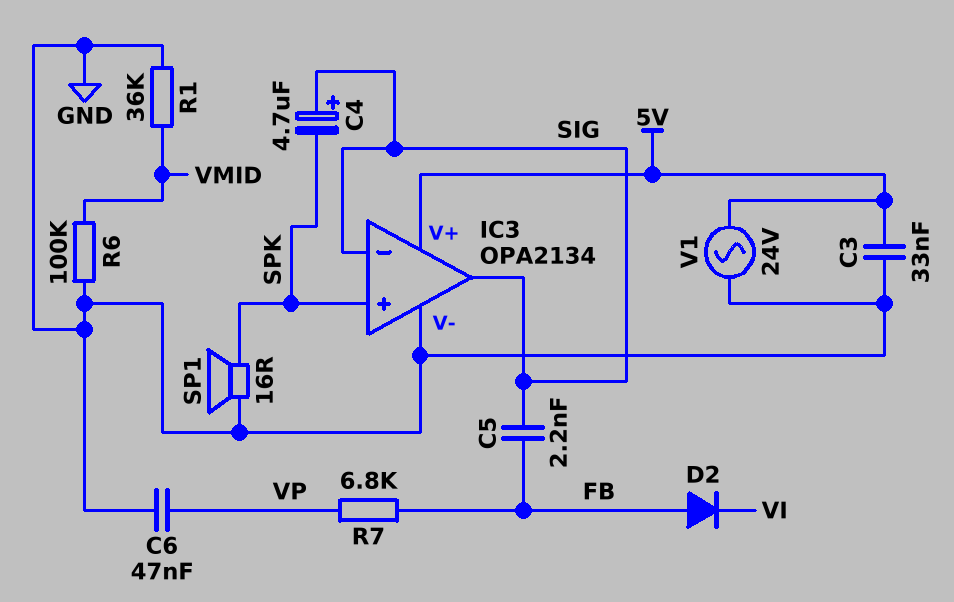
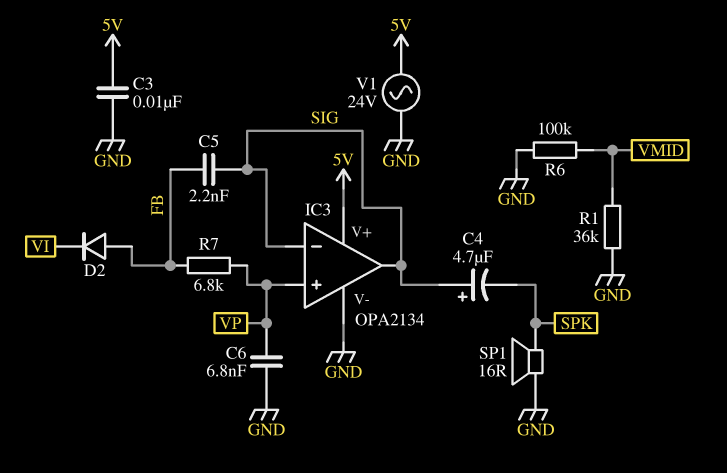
C3: 33nF (5V, GND) -> 10nF (5V, GND)
C6: 47nF (GND, VP) -> 6.8nF (GND, VP)
IC3 pin in+: SPK -> VP

